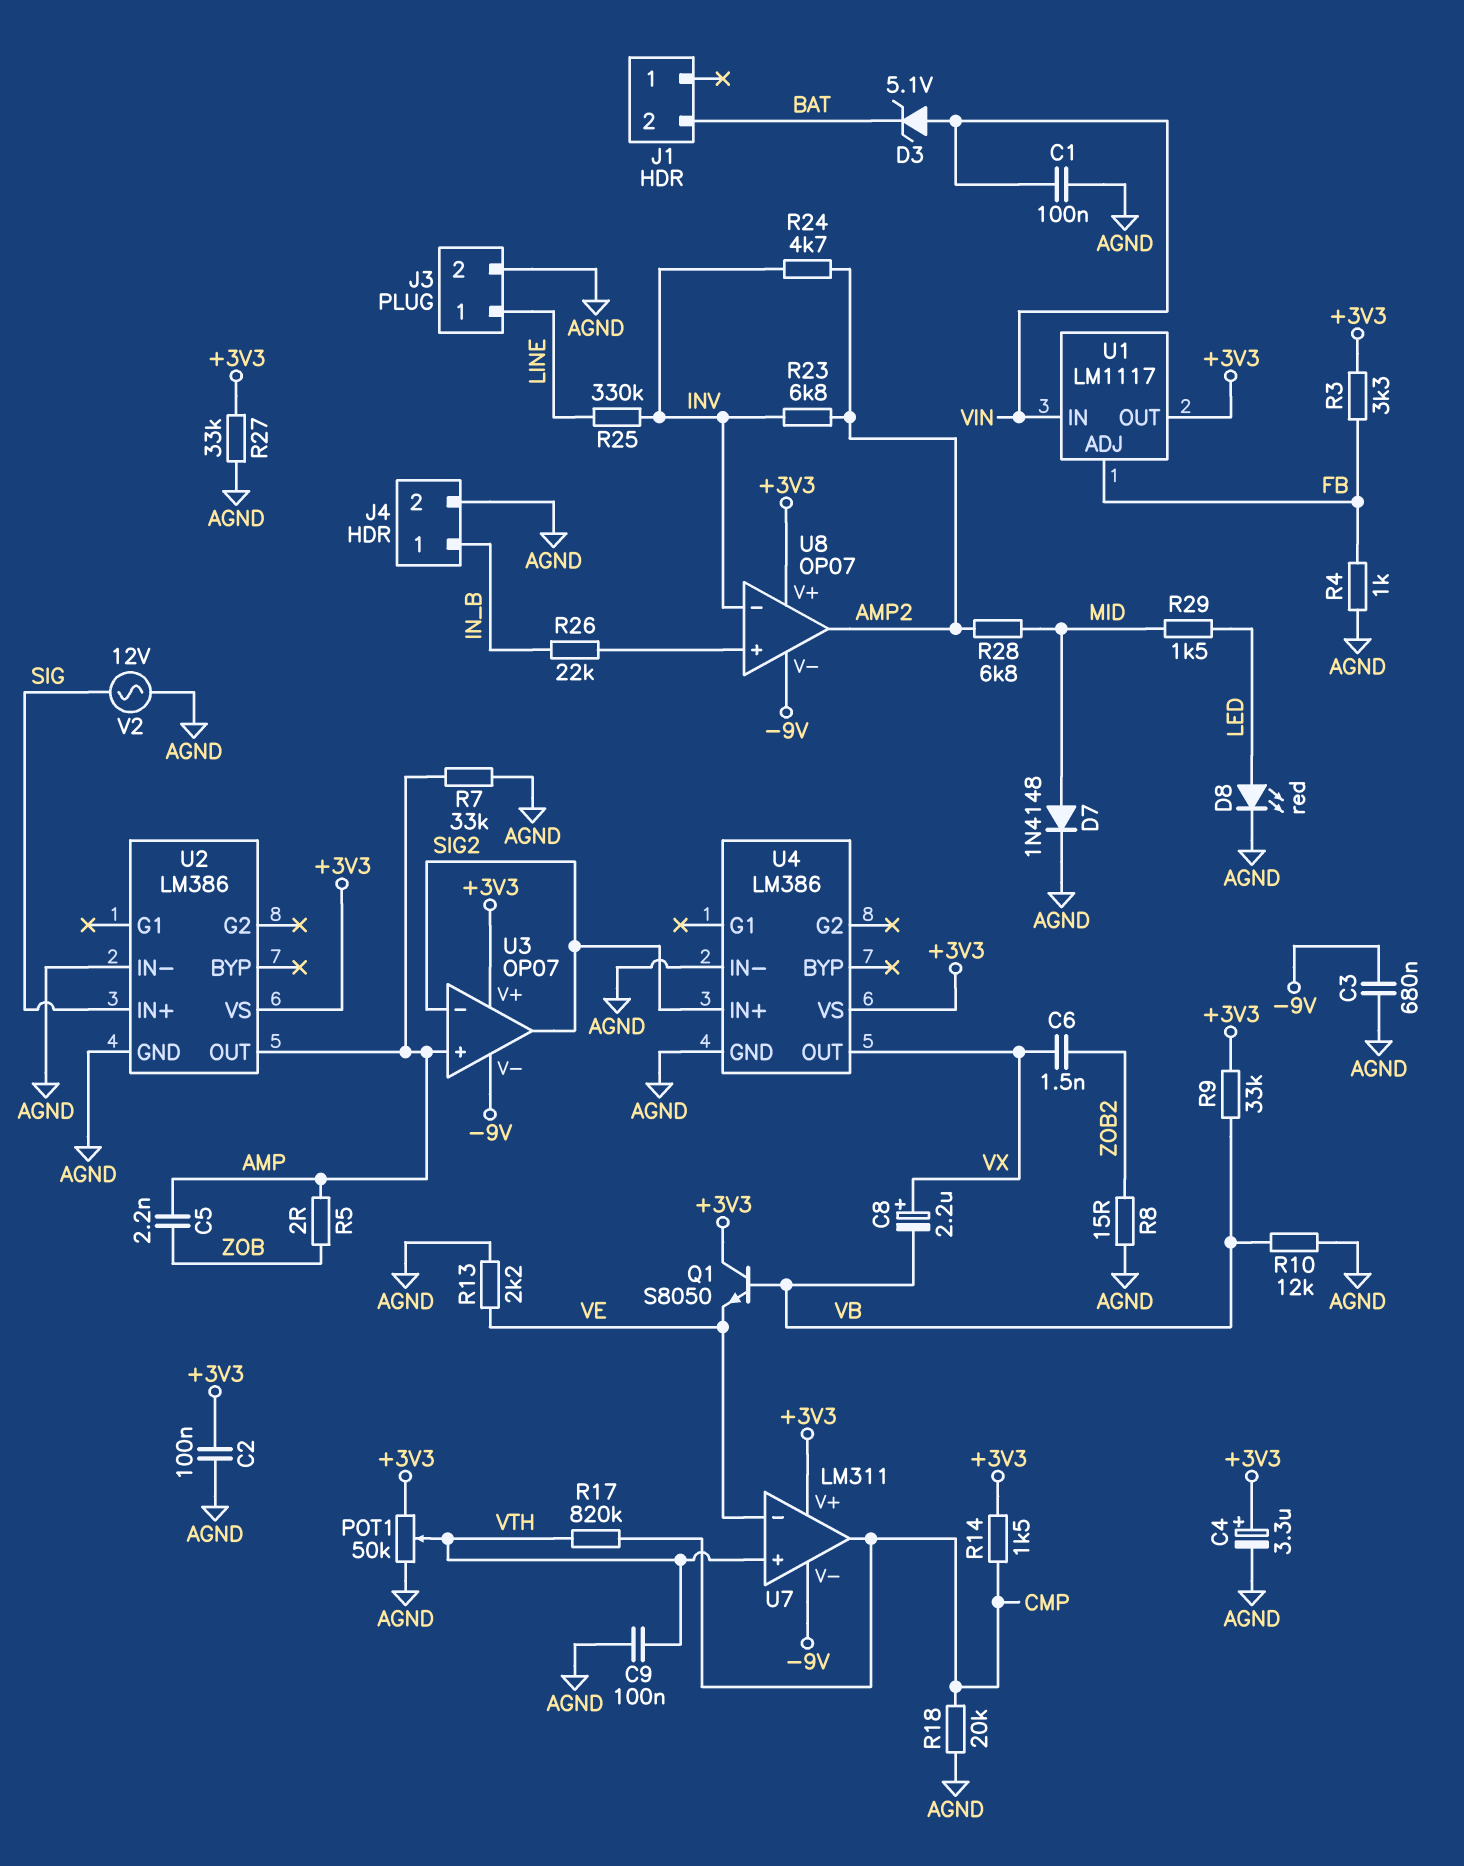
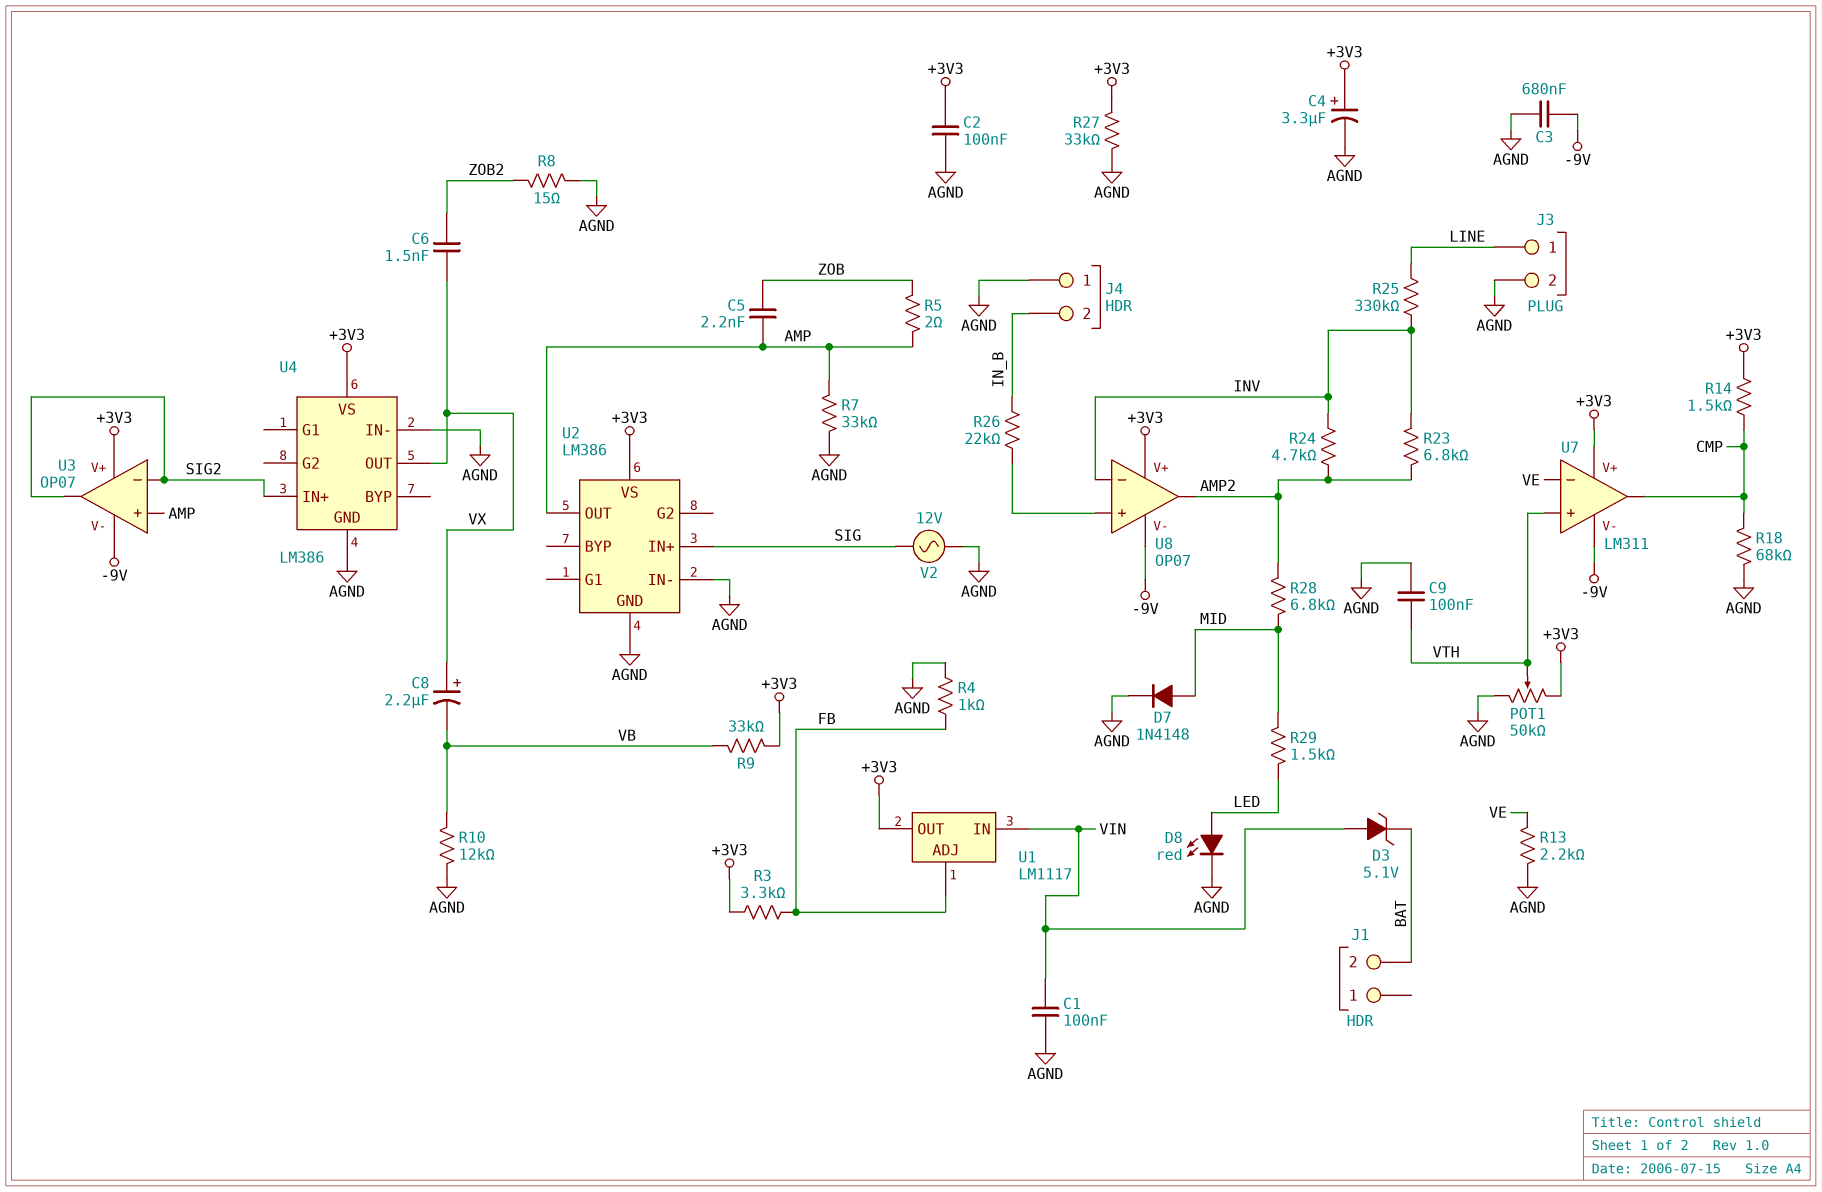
J4 pin 1: IN_B -> AGND
J4 pin 2: AGND -> IN_B
Q1: NPN S8050 (B VB, C +3V3, E VE) -> none
R17: 820k (CMP, VTH) -> none
R18: 20k (AGND, CMP) -> 68k (AGND, CMP)

